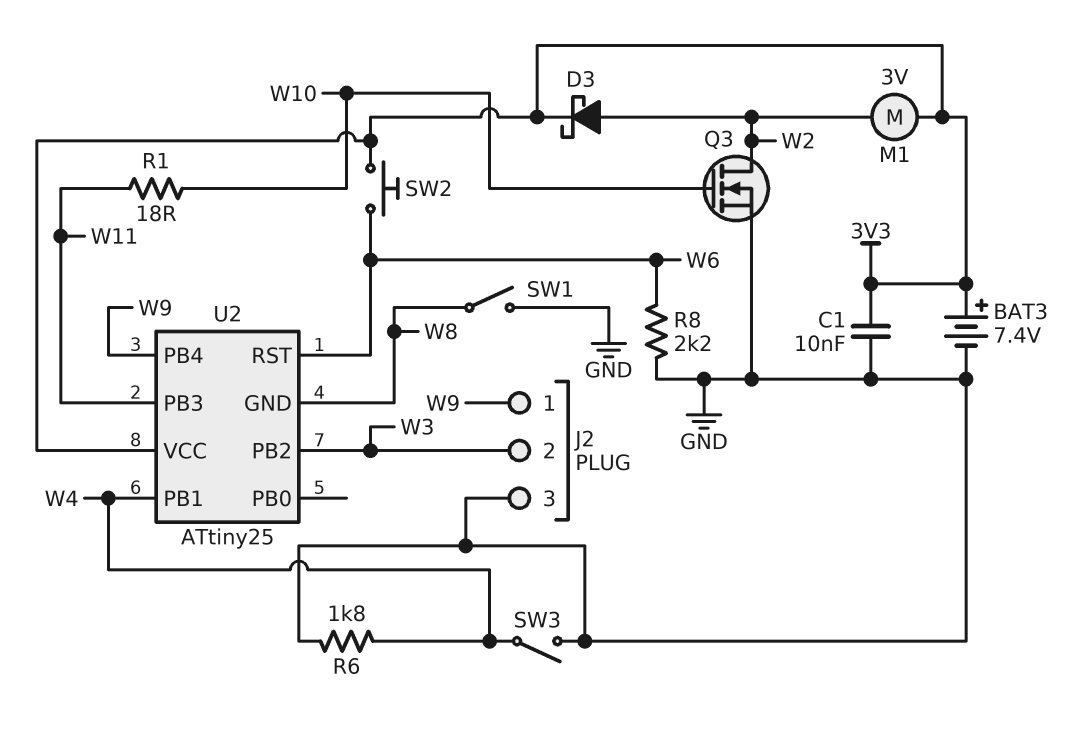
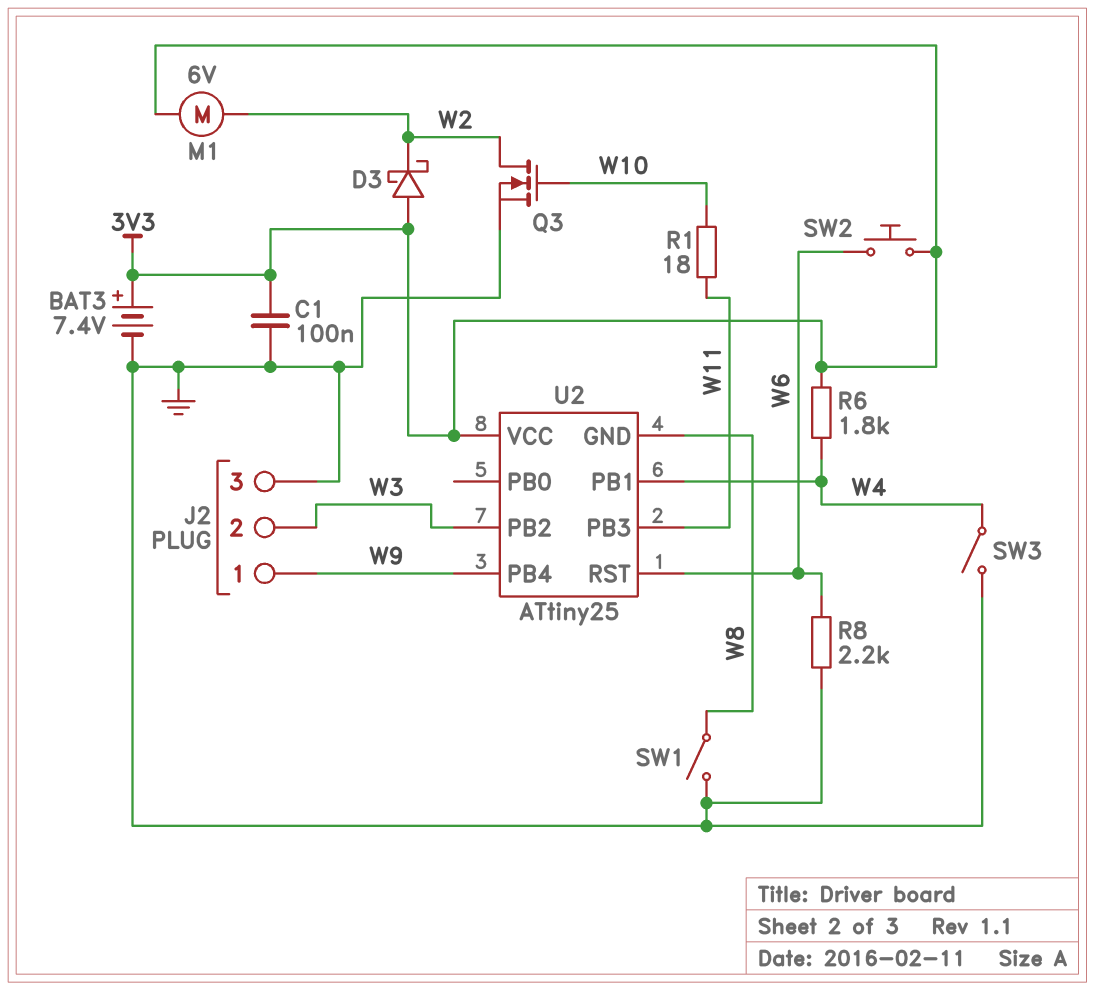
C1: 10nF (3V3, GND) -> 100nF (3V3, GND)
D3: schottky (A W2, K 3V3) -> schottky (A 3V3, K W2)
M1: motor 3V (3V3, W2) -> motor 6V (3V3, W2)
R6: 1.8k (GND, W4) -> 1.8k (3V3, W4)

